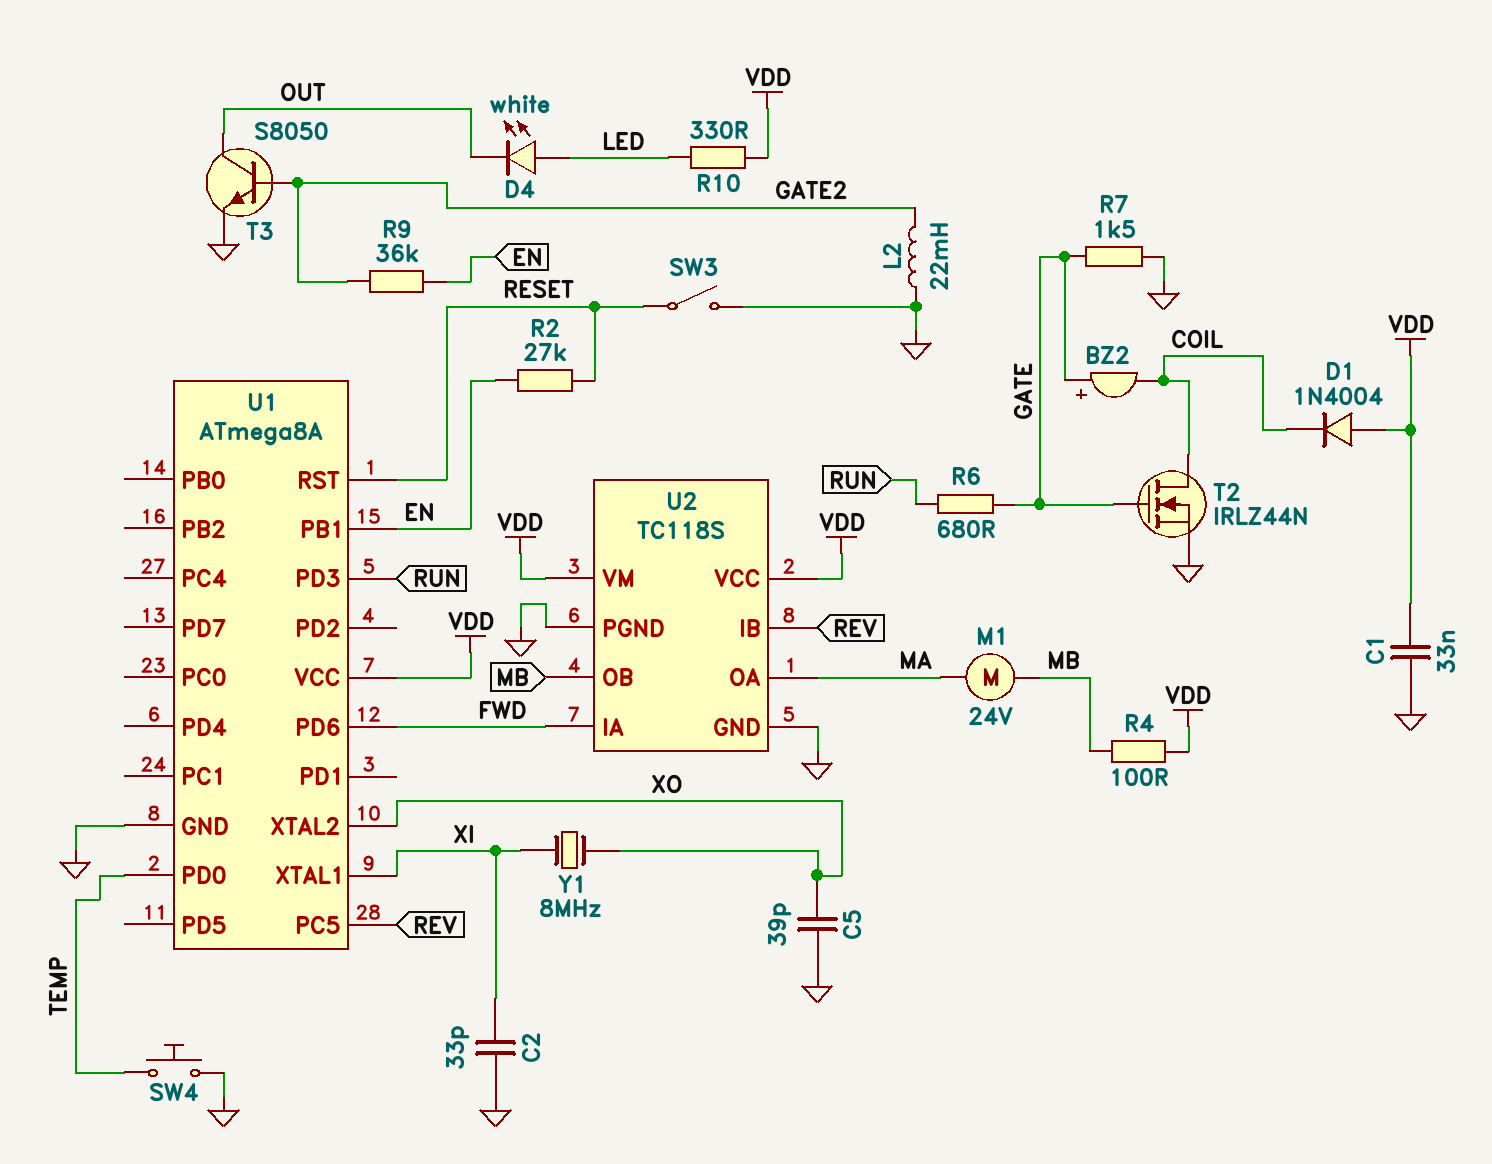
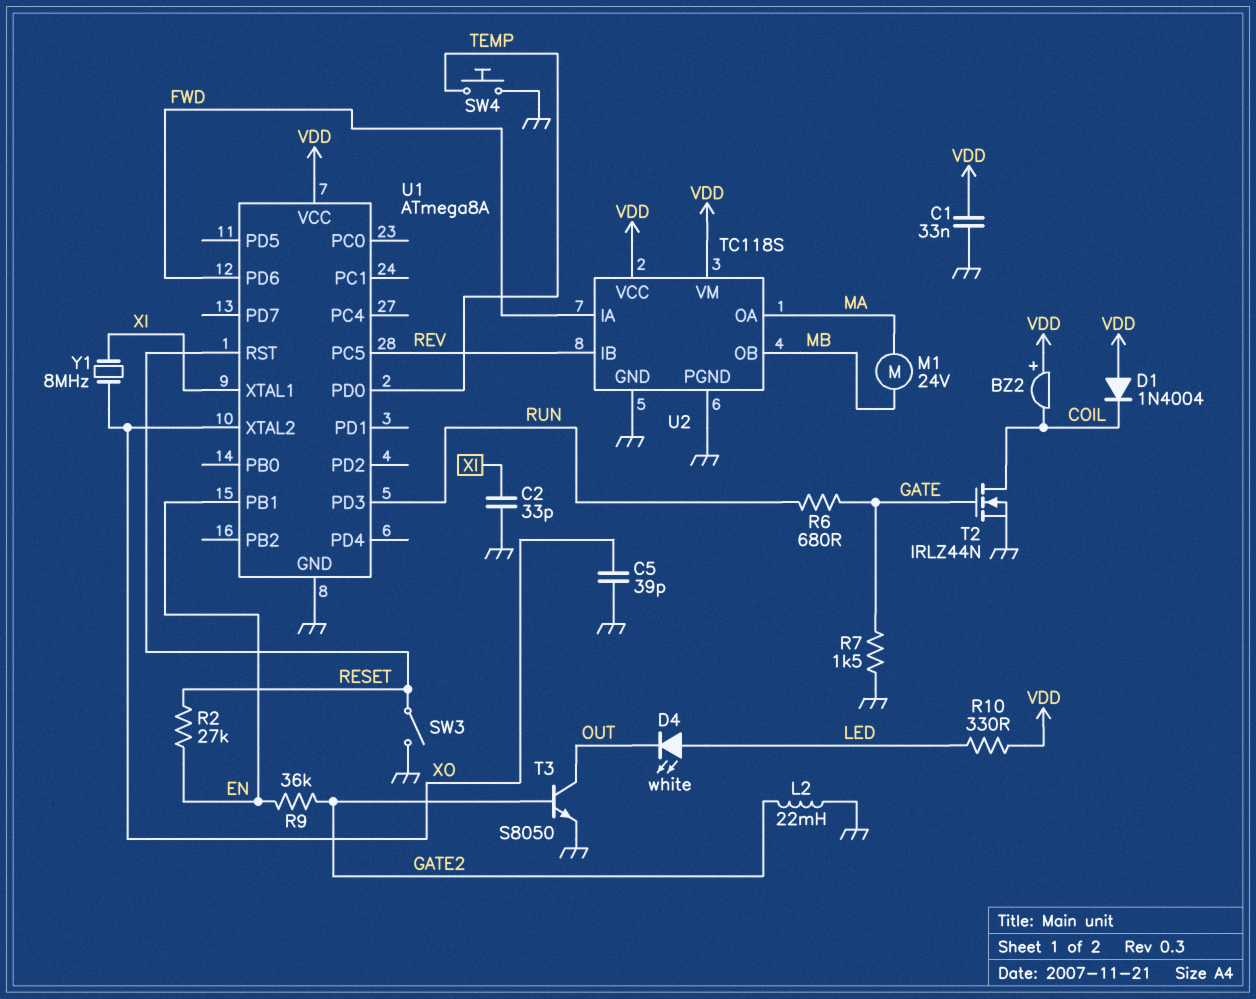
BZ2: buzzer (plus GATE, minus COIL) -> buzzer (plus VDD, minus COIL)
R4: 100 (MB, VDD) -> none

